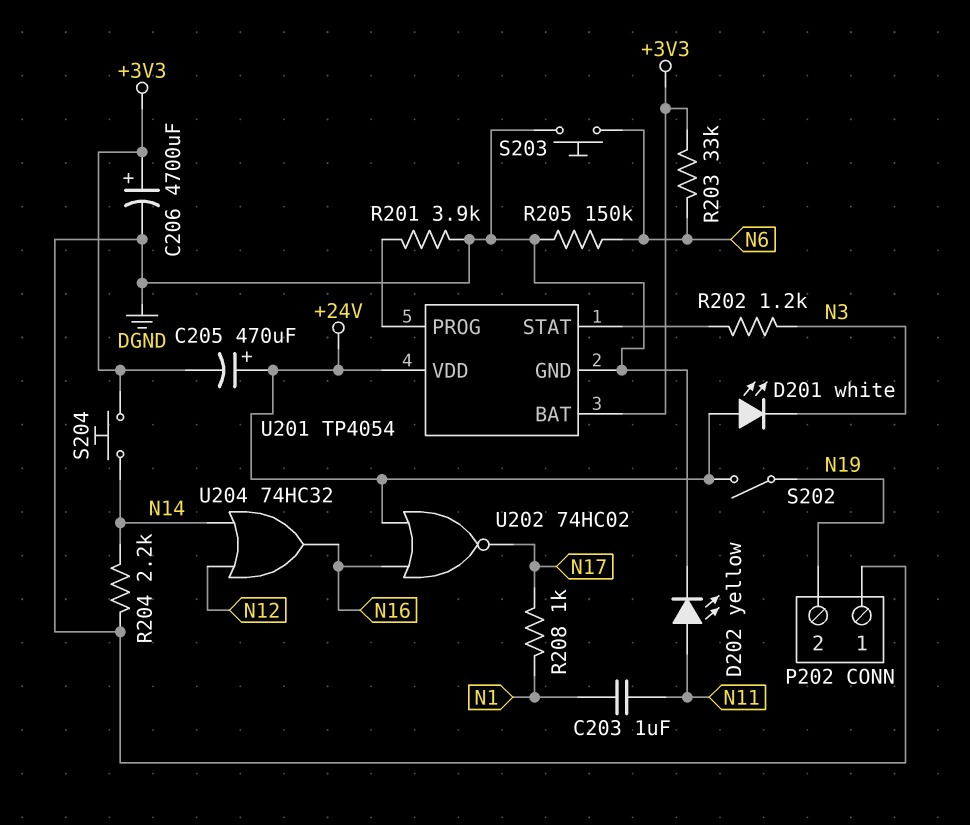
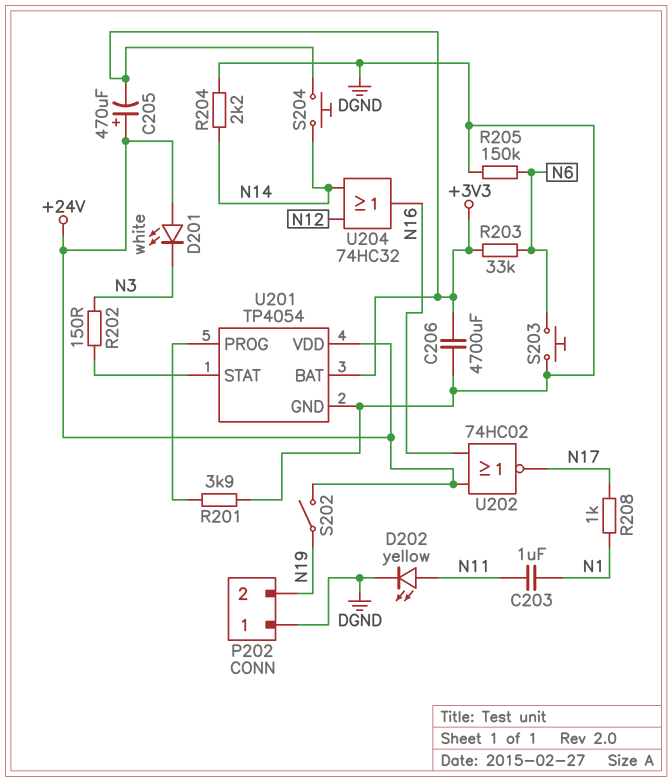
C206: 4700uF (plus +3V3, minus DGND) -> 4700uF (+3V3, DGND)
R202: 1.2k (N3, U201/STAT) -> 150 (N3, U201/STAT)

